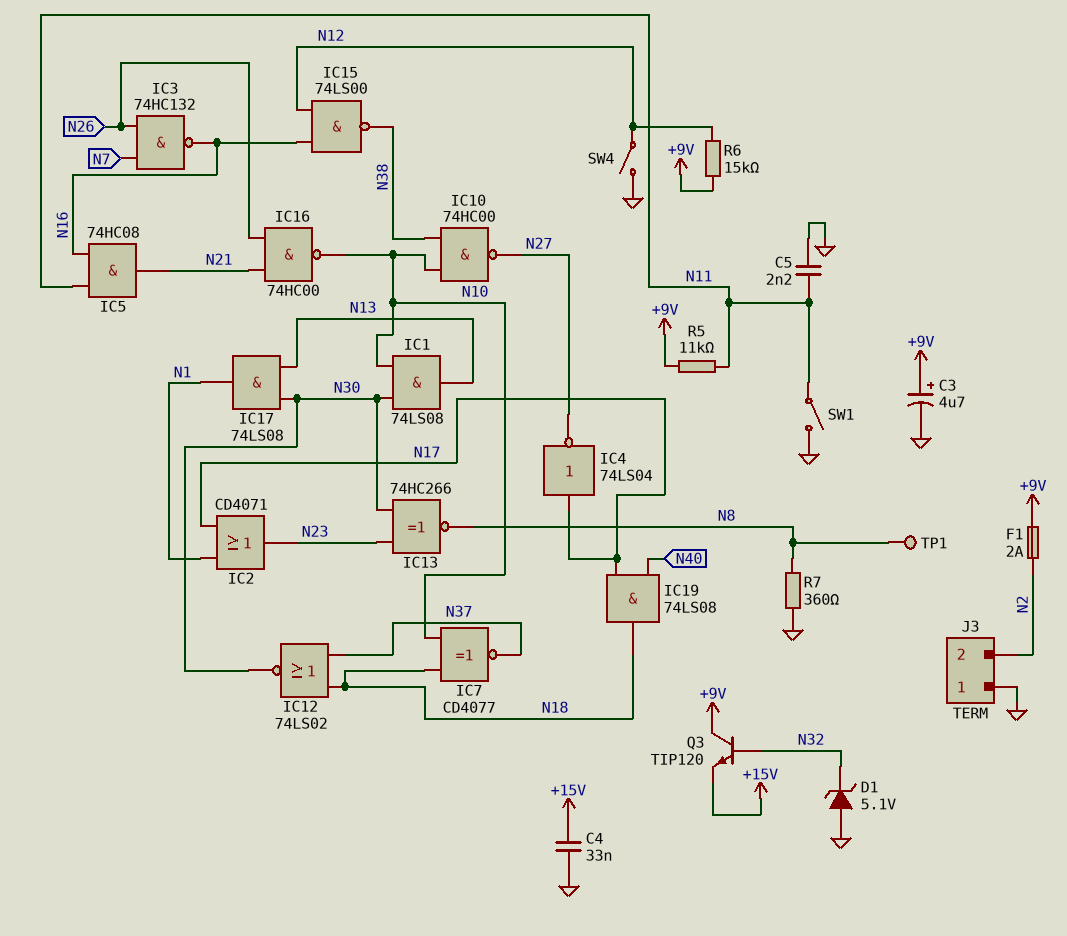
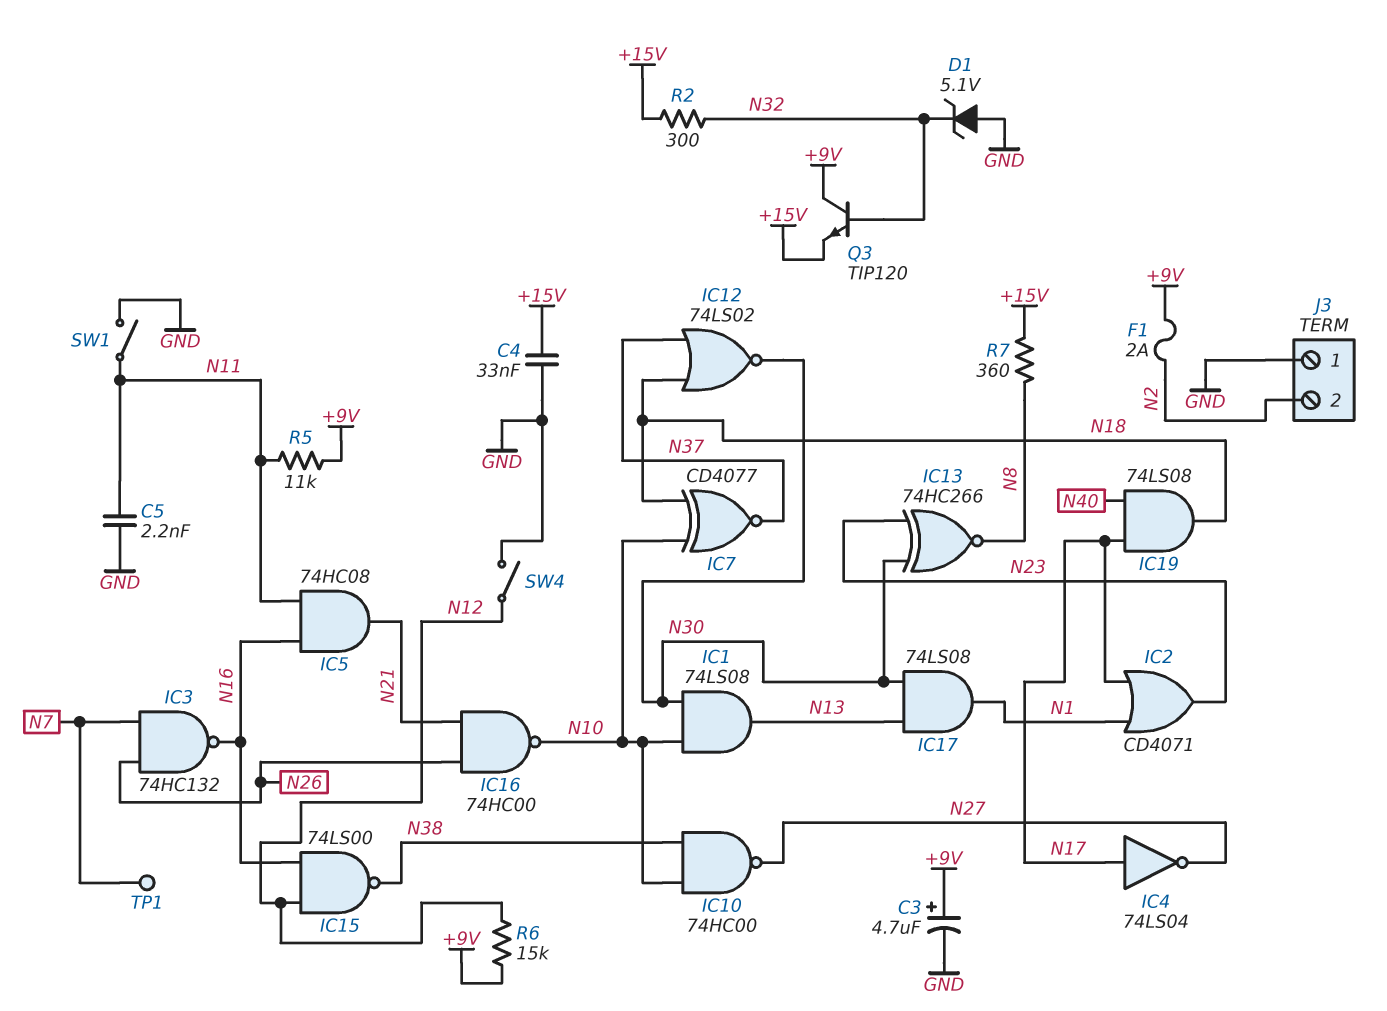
R2: none -> 300 (+15V, N32)
R7: 360 (GND, N8) -> 360 (+15V, N8)
TP1: test point (N8) -> test point (N7)

